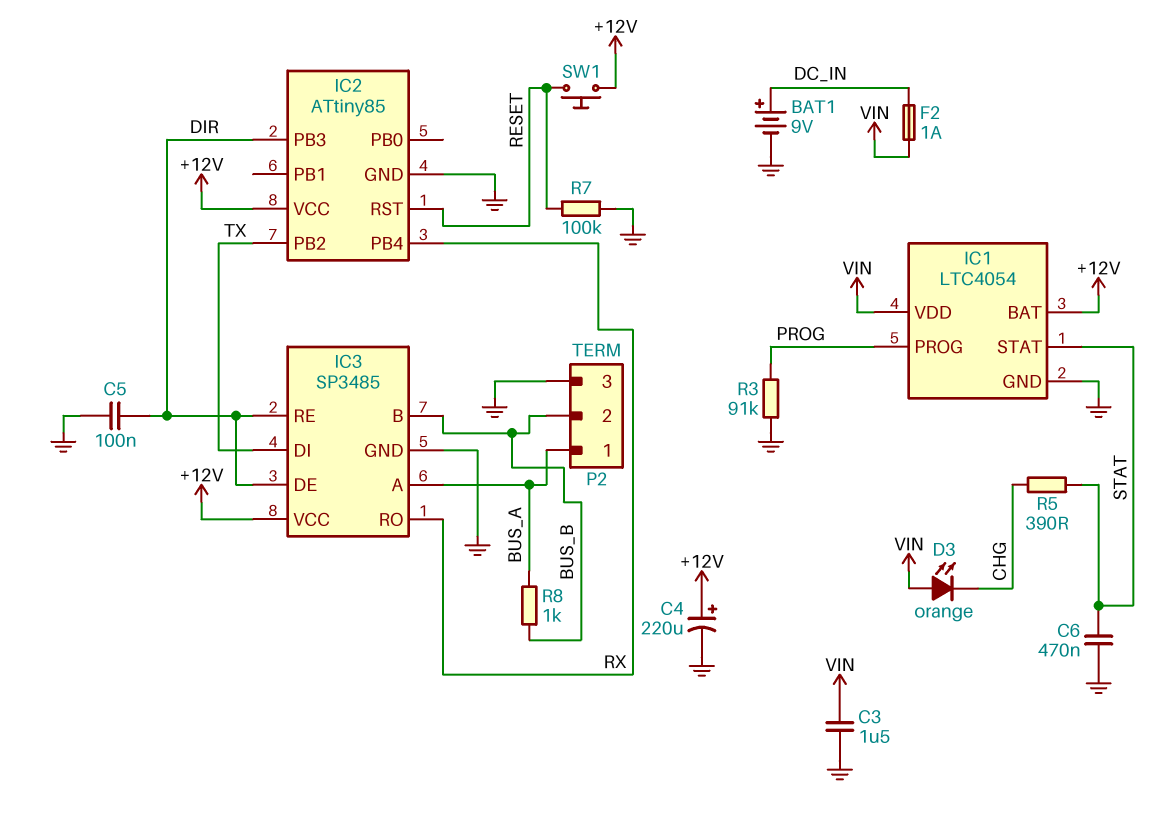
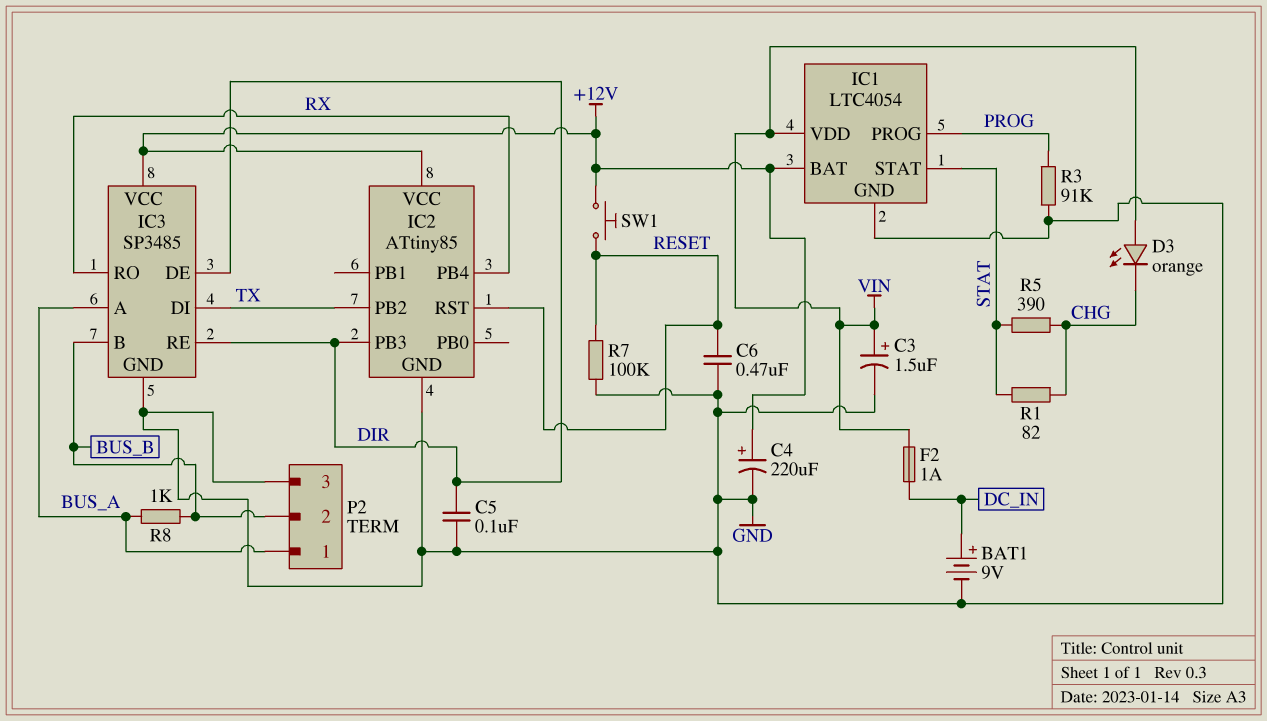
C3: 1.5uF (GND, VIN) -> 1.5uF (plus VIN, minus GND)
C6: 470nF (GND, STAT) -> 470nF (GND, RESET)
R1: none -> 82 (CHG, STAT)

